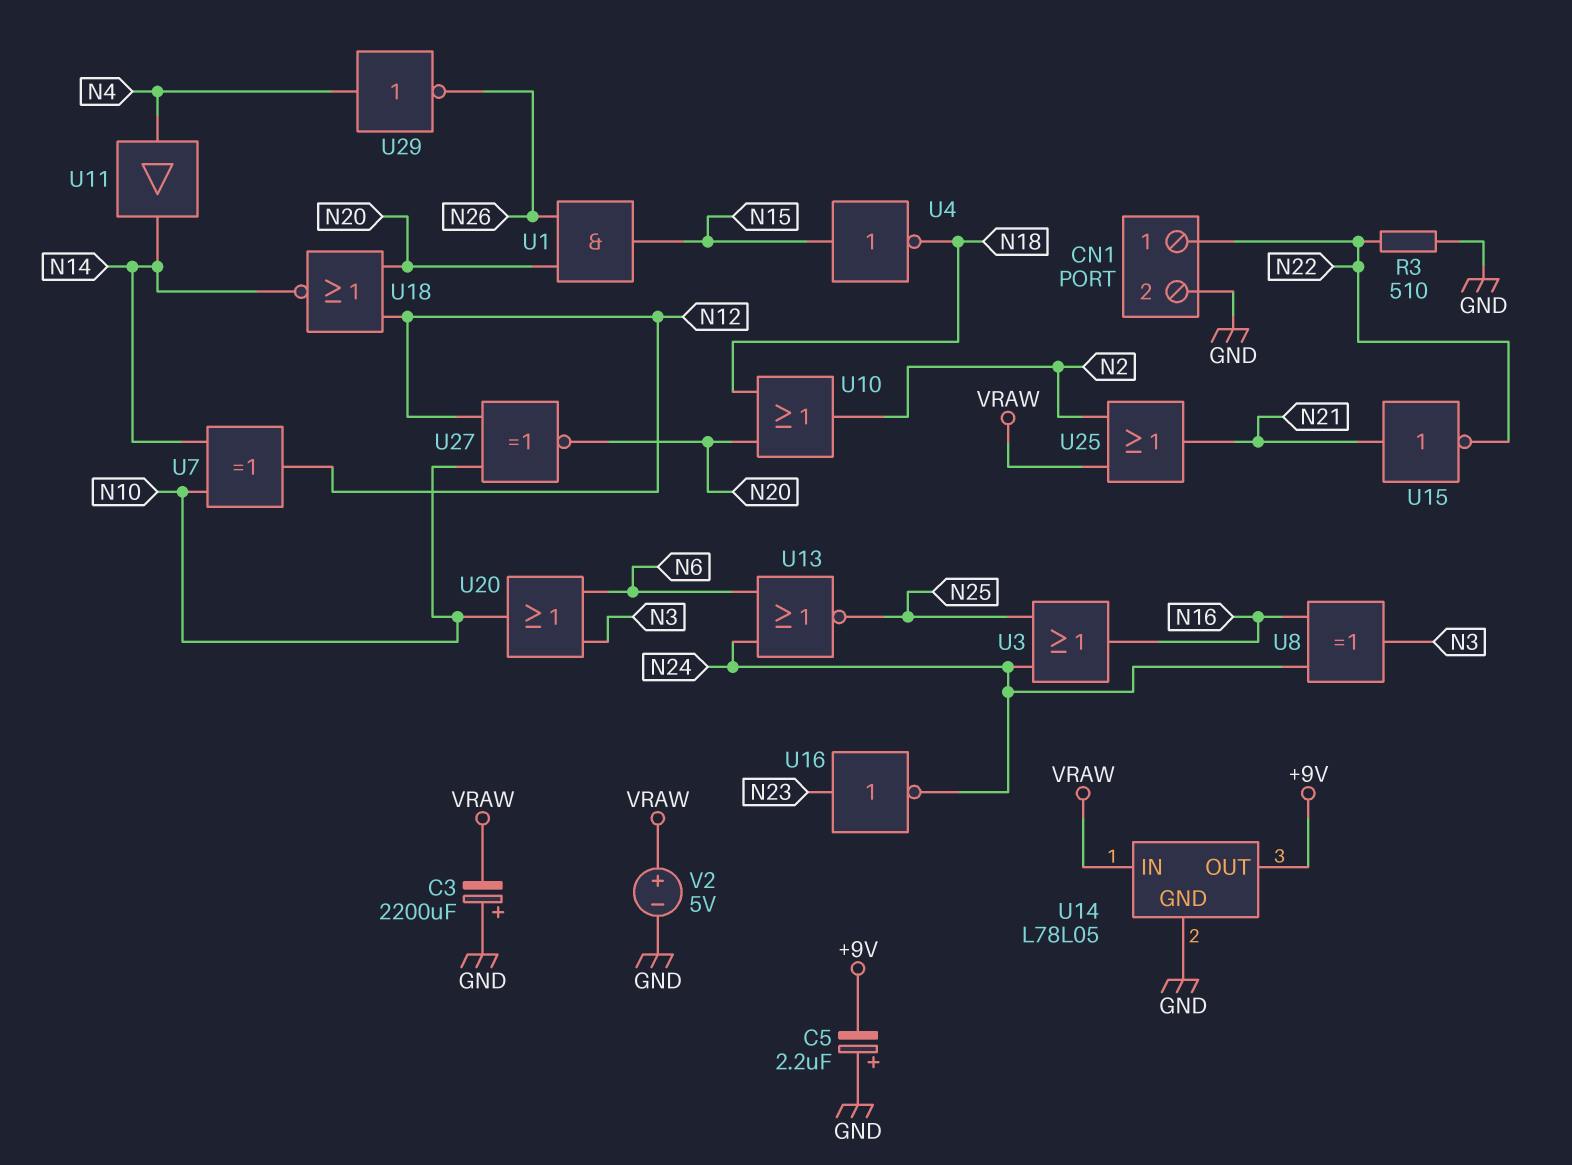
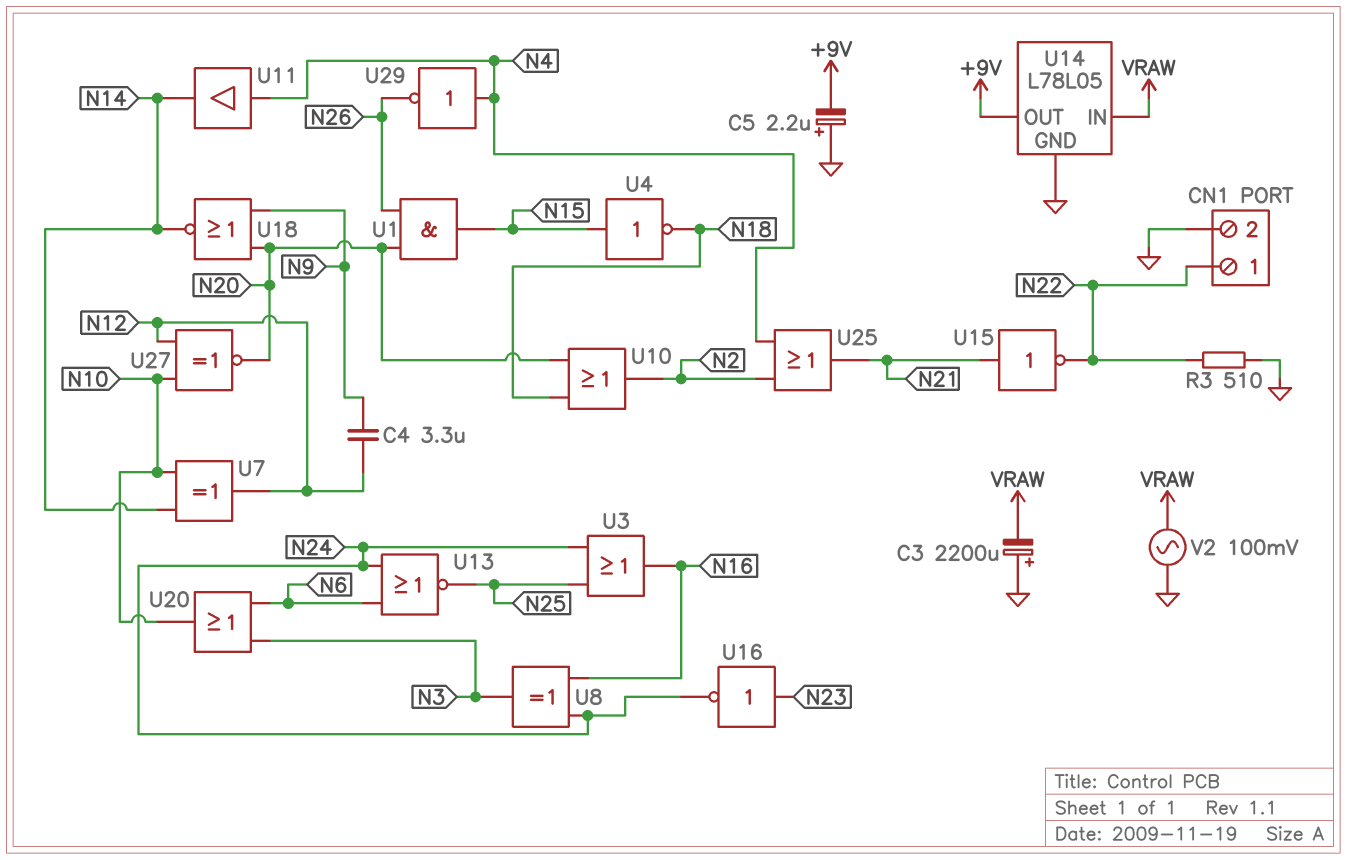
C4: none -> 3.3uF (N9, N12)
U18: NOR (in N12, in N20, out N14) -> NOR (in N9, in N20, out N14)
U25: OR (in N2, in VRAW, out N21) -> OR (in N2, in N4, out N21)
V2: 5V (plus VRAW, minus GND) -> AC 100mV (GND, VRAW)

